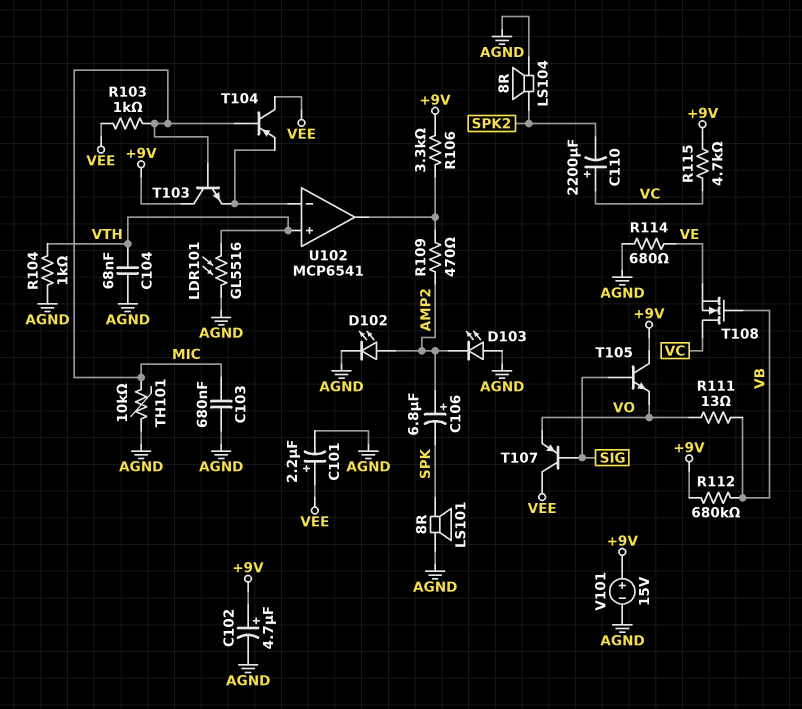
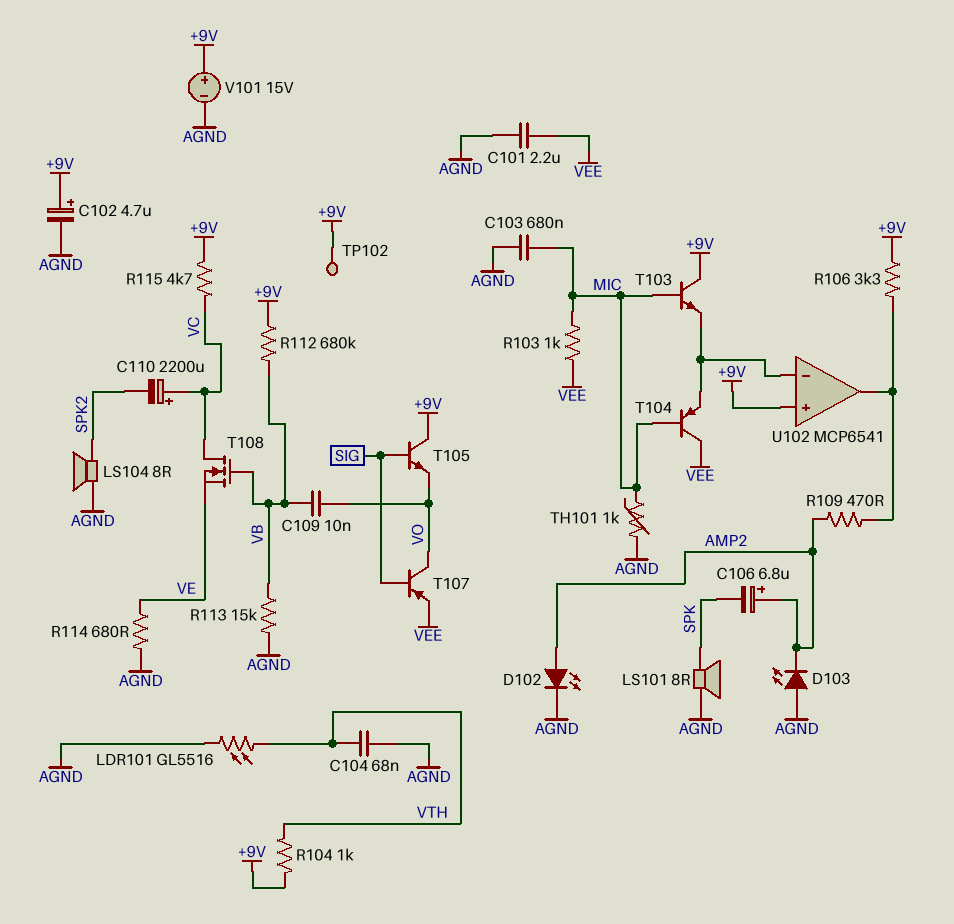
C101: 2.2uF (plus VEE, minus AGND) -> 2.2uF (AGND, VEE)
C109: none -> 10nF (VB, VO)
R104: 1k (AGND, VTH) -> 1k (+9V, VTH)
R111: 13 (VB, VO) -> none
R113: none -> 15k (AGND, VB)
T107: PNP (B SIG, C VEE, E VO) -> PNP (B SIG, C VO, E VEE)
TH101: 10k (AGND, MIC) -> 1k (AGND, MIC)
TP102: none -> test point (+9V)
U102 pin in+: VTH -> +9V

